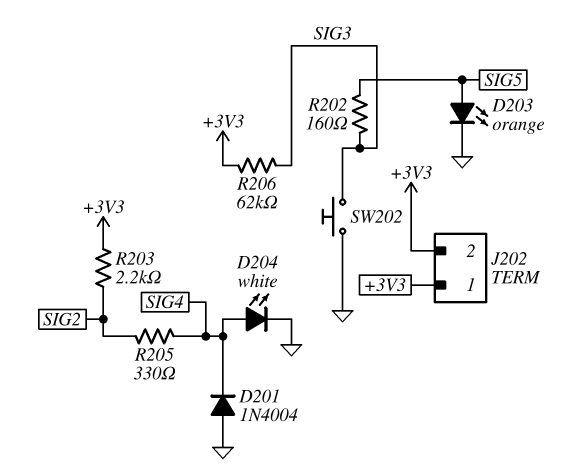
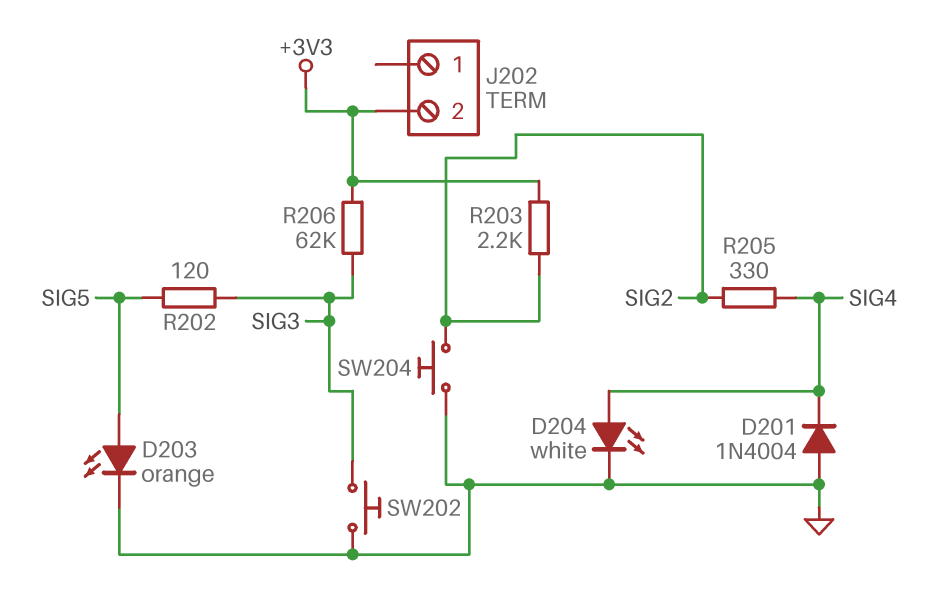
J202 pin 1: +3V3 -> none
R202: 160 (SIG3, SIG5) -> 120 (SIG3, SIG5)
SW204: none -> button (GND, SIG2)

